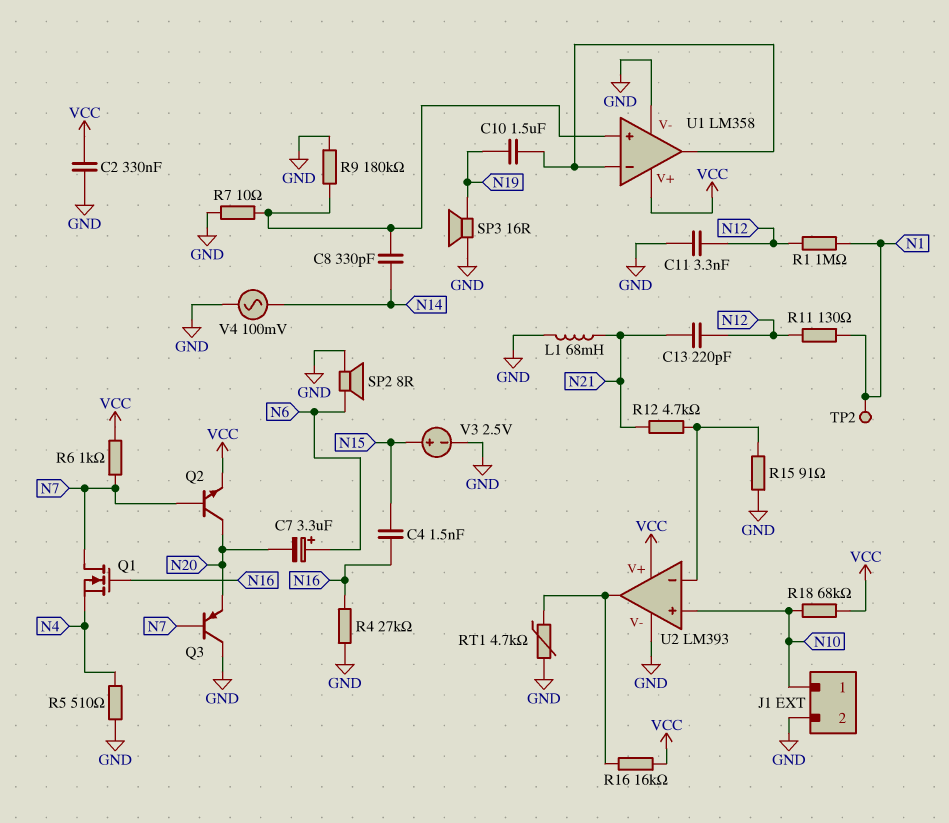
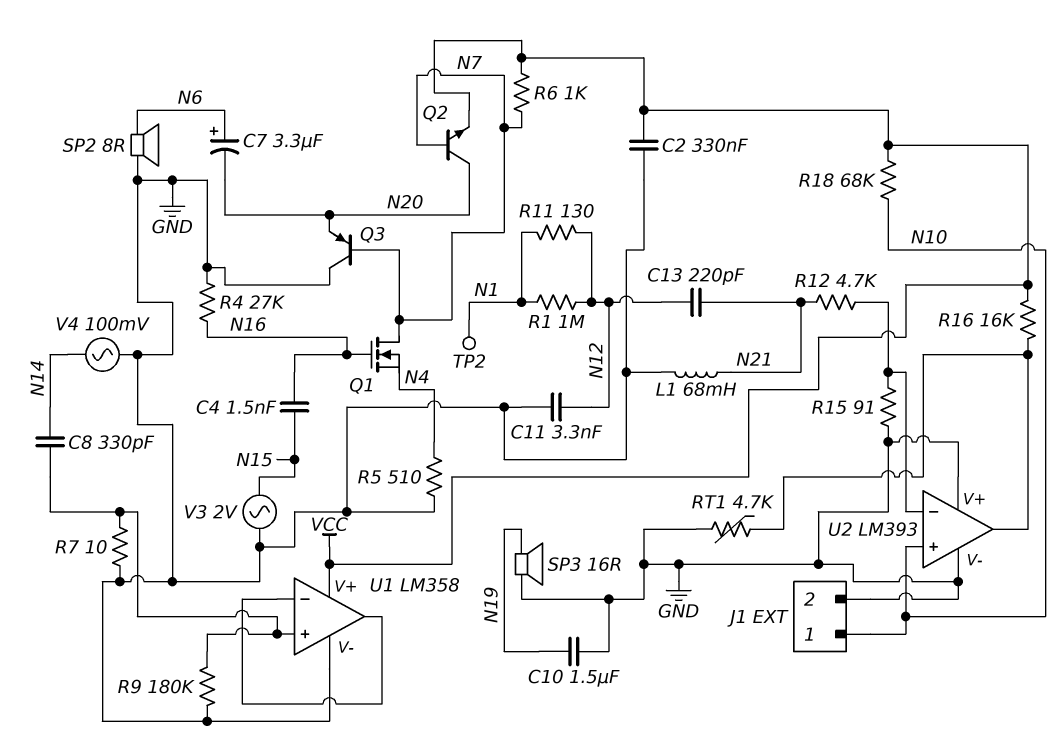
C10: 1.5uF (N19, U1/in-) -> 1.5uF (GND, N19)
U2 pin V+: VCC -> GND
V3: 2.5V (plus N15, minus GND) -> AC 2V (GND, N15)

